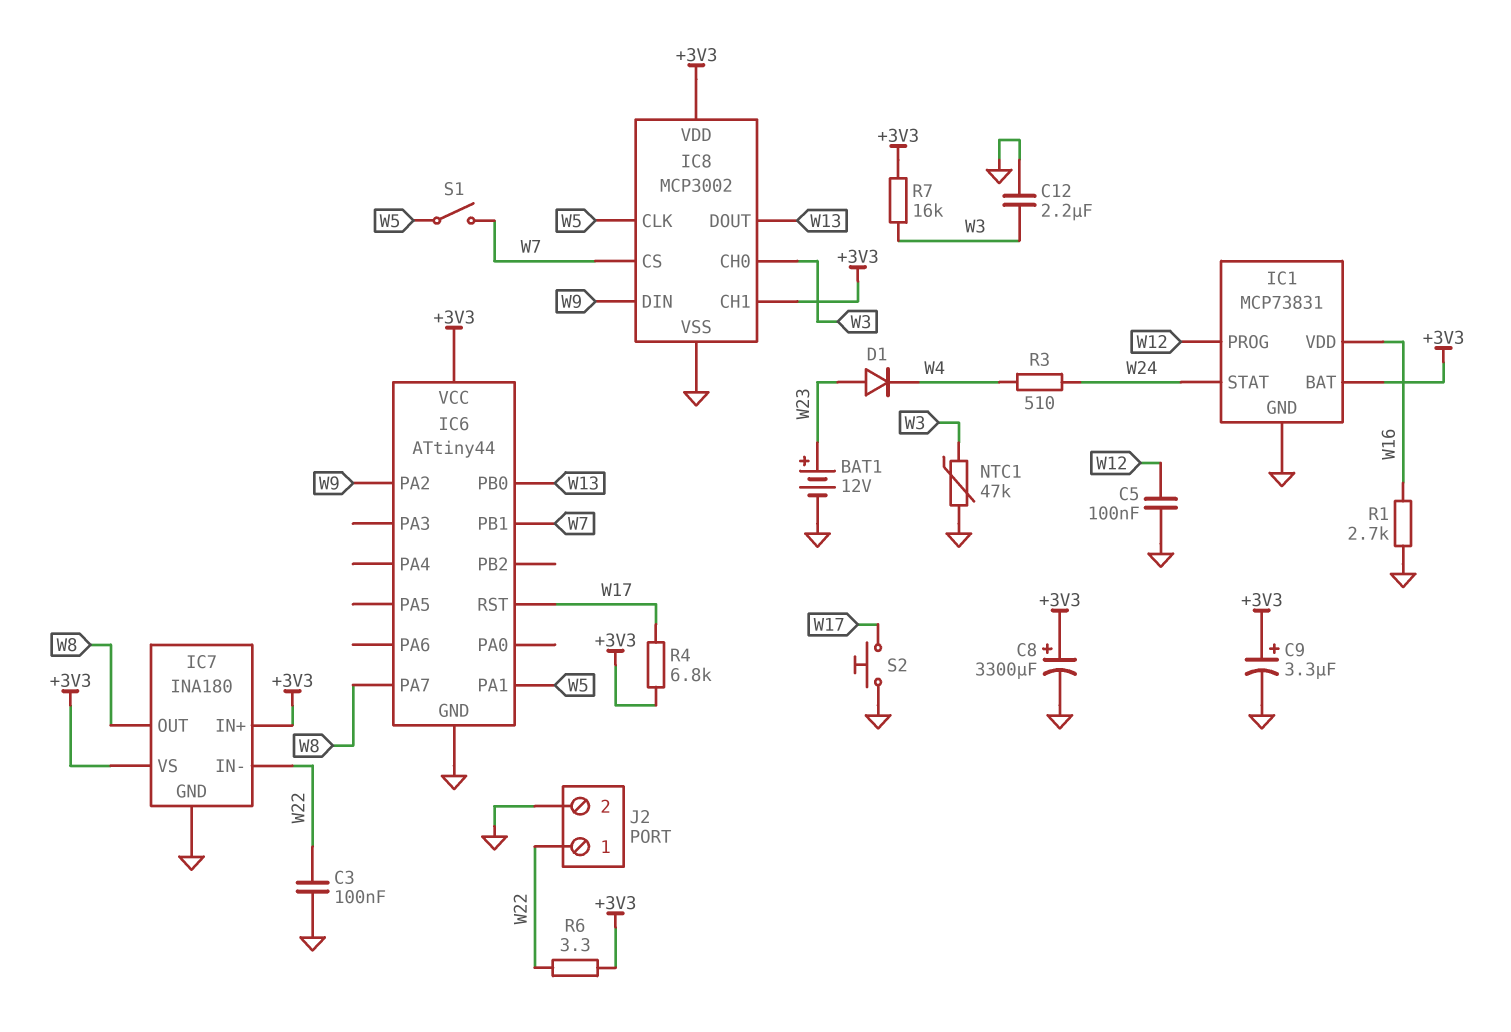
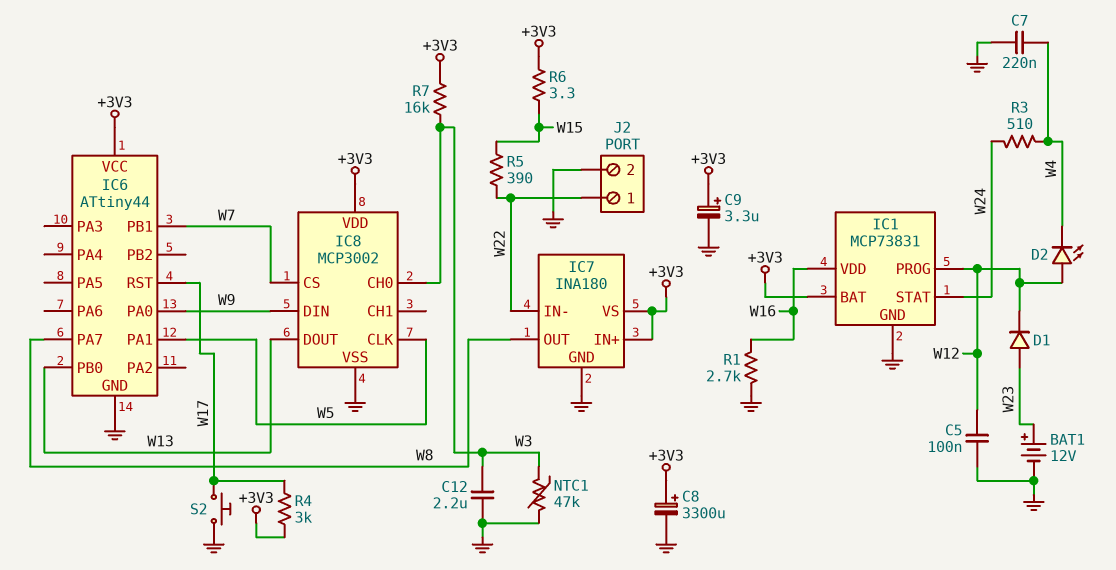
C3: 100nF (GND, W22) -> none
C7: none -> 220nF (GND, W4)
D1: diode (A W23, K W4) -> diode (A W23, K W12)
D2: none -> LED (A W12, K W4)
IC6 pin PA0: none -> W9
IC6 pin PA2: W9 -> none
IC8 pin CH1: +3V3 -> none
R4: 6.8k (+3V3, W17) -> 3k (+3V3, W17)
R5: none -> 390 (W15, W22)
R6: 3.3 (+3V3, W22) -> 3.3 (+3V3, W15)
S1: switch (W5, W7) -> none

